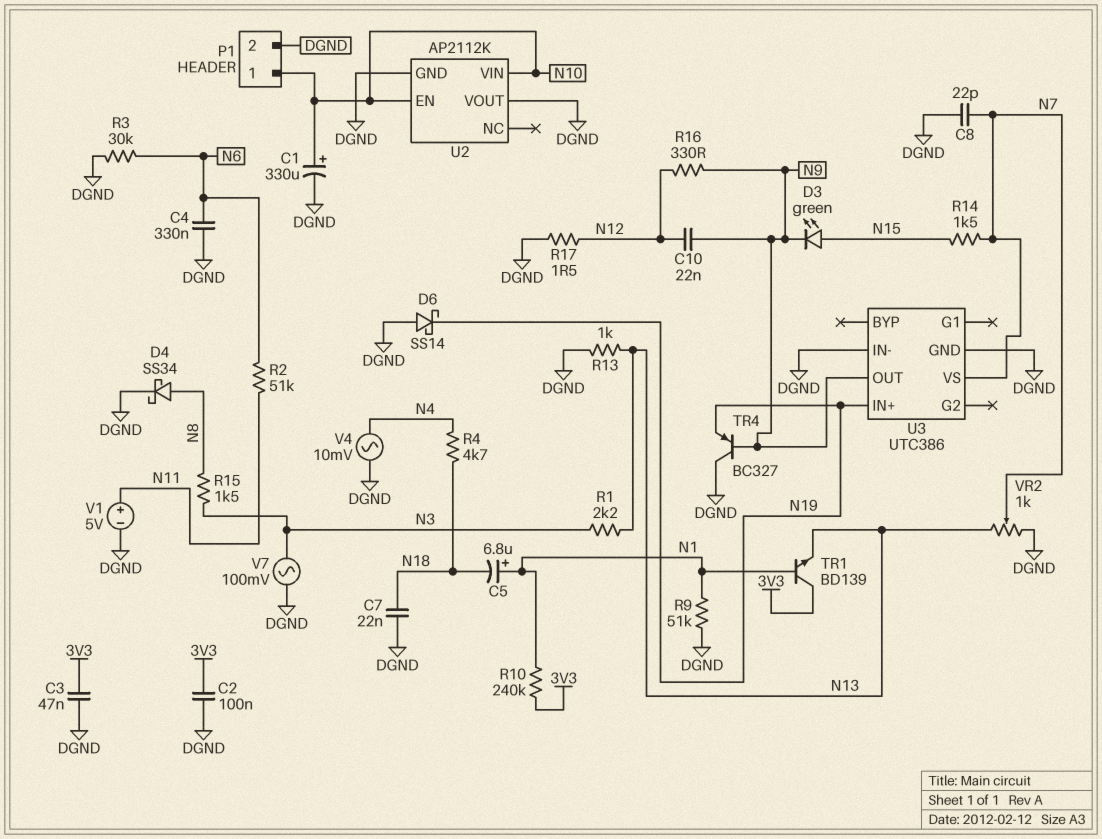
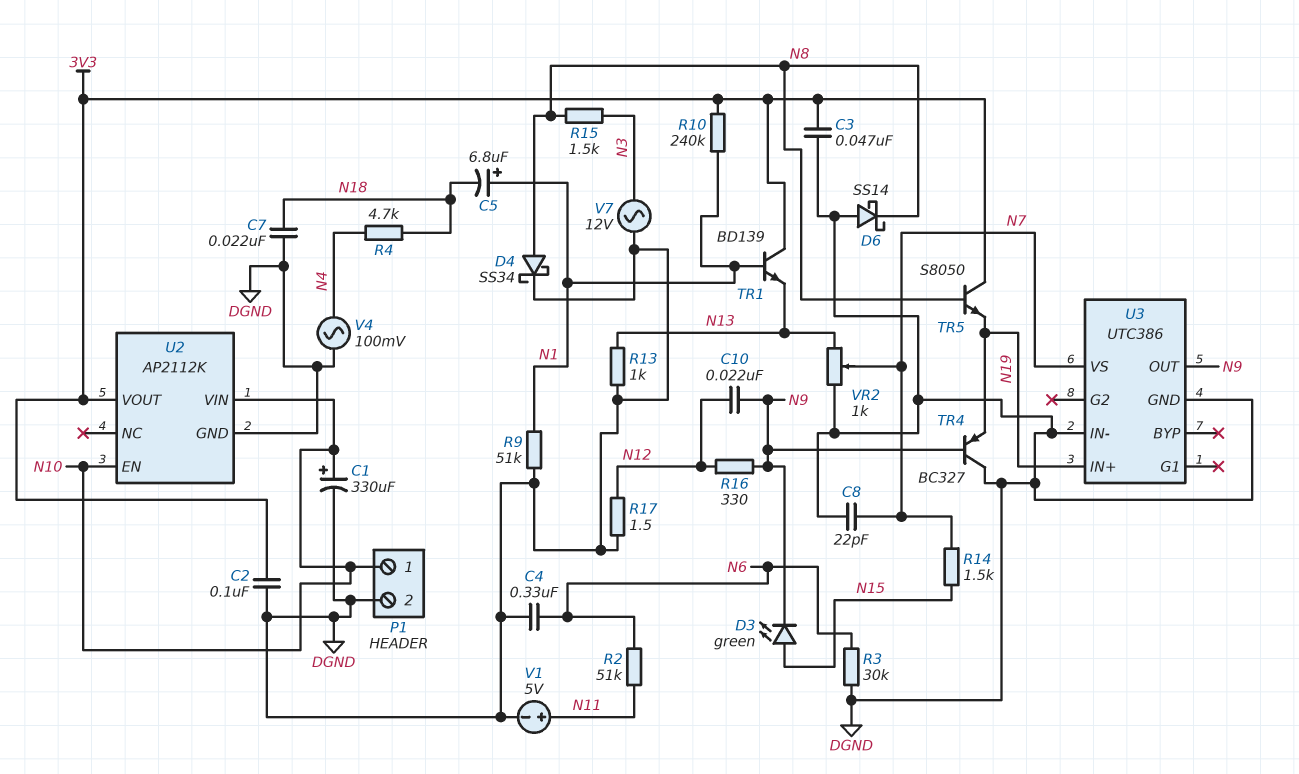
D6: schottky SS14 (A DGND, K N19) -> schottky SS14 (A DGND, K N8)
R1: 2.2k (N3, N13) -> none
TR5: none -> NPN S8050 (B N8, C 3V3, E N19)
U2 pin VOUT: DGND -> 3V3
V4: AC 10mV (DGND, N4) -> AC 100mV (DGND, N4)
V7: AC 100mV (DGND, N3) -> AC 12V (DGND, N3)

